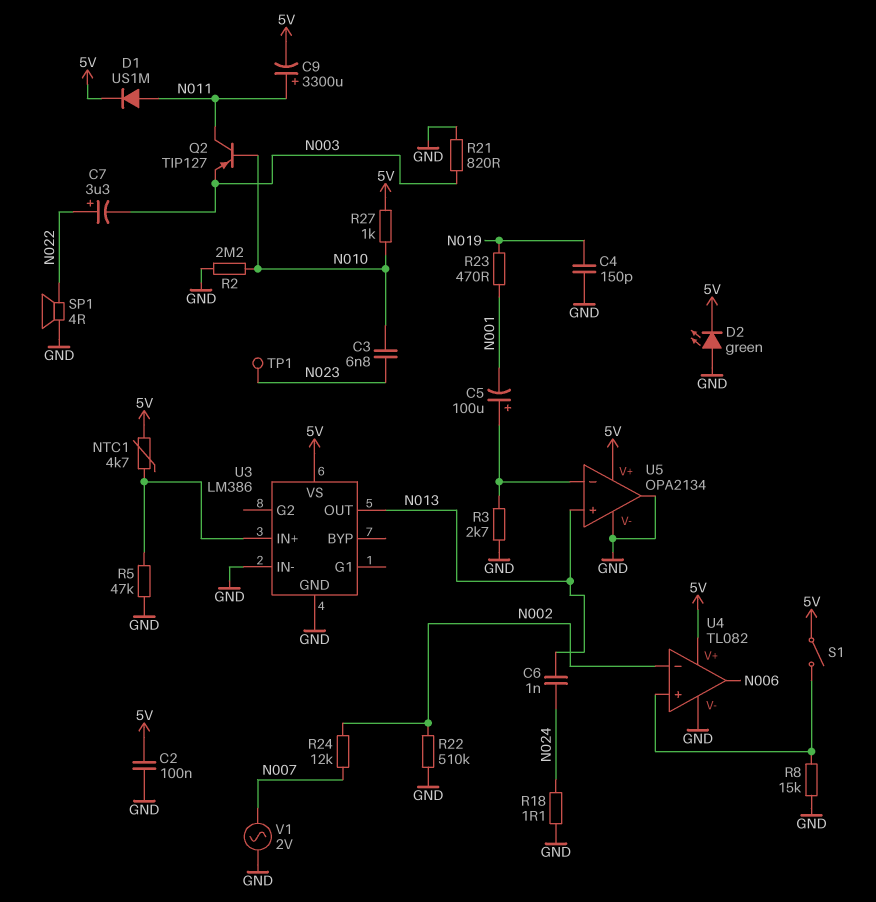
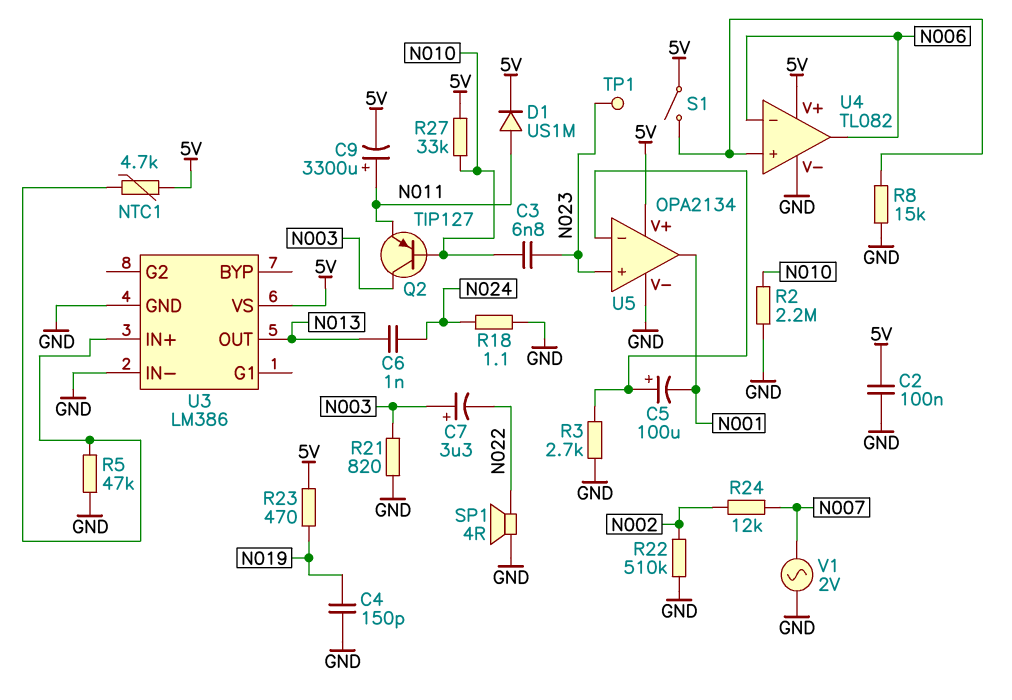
C7: 3.3uF (plus N022, minus N003) -> 3.3uF (plus N003, minus N022)
D2: LED green (A GND, K 5V) -> none
Q2: PNP TIP127 (B N010, C N011, E N003) -> PNP TIP127 (B N010, C N003, E N011)
R23: 470 (N001, N019) -> 470 (5V, N019)
R27: 1k (5V, N010) -> 33k (5V, N010)
U4 pin in-: N002 -> N006
U5 pin in+: N013 -> N023
U5 pin out: GND -> N001

